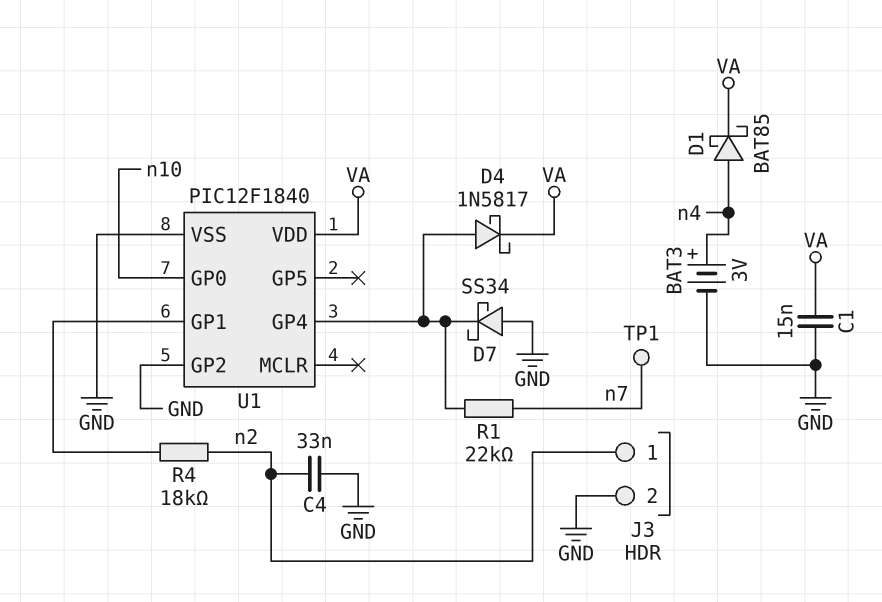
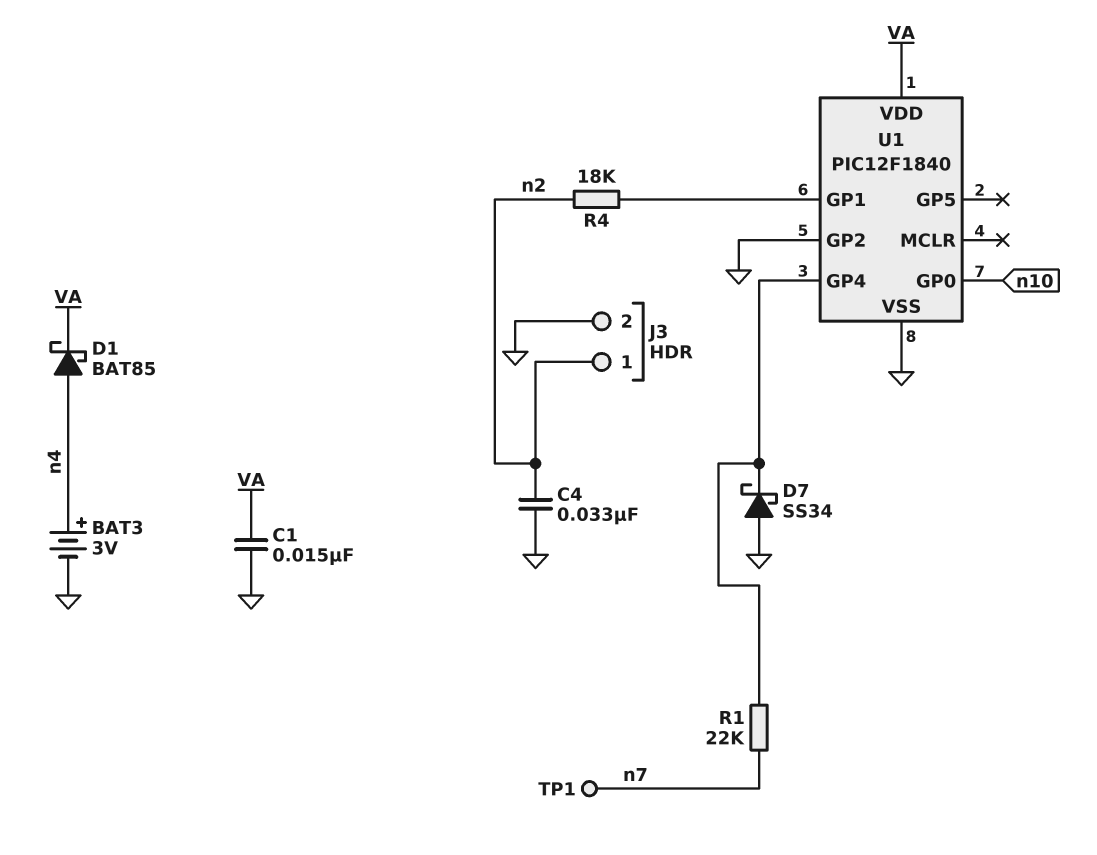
D4: schottky 1N5817 (A U1/GP4, K VA) -> none

